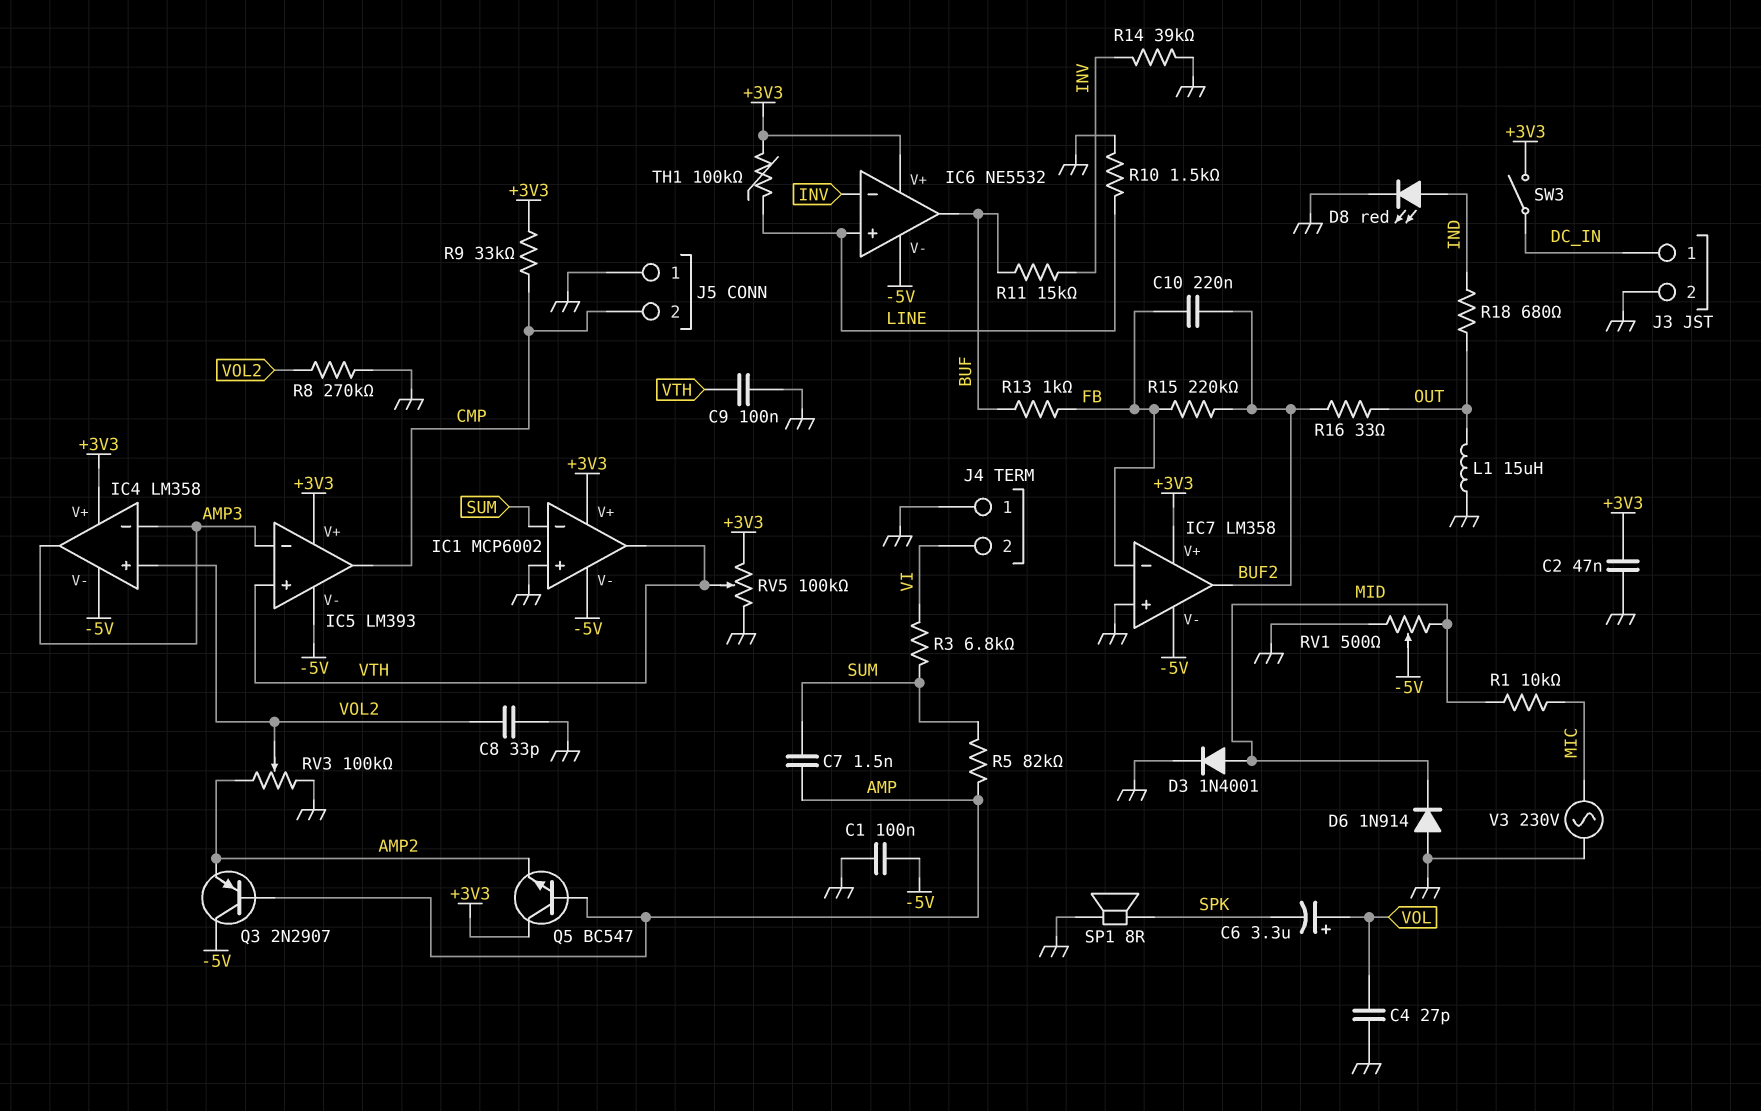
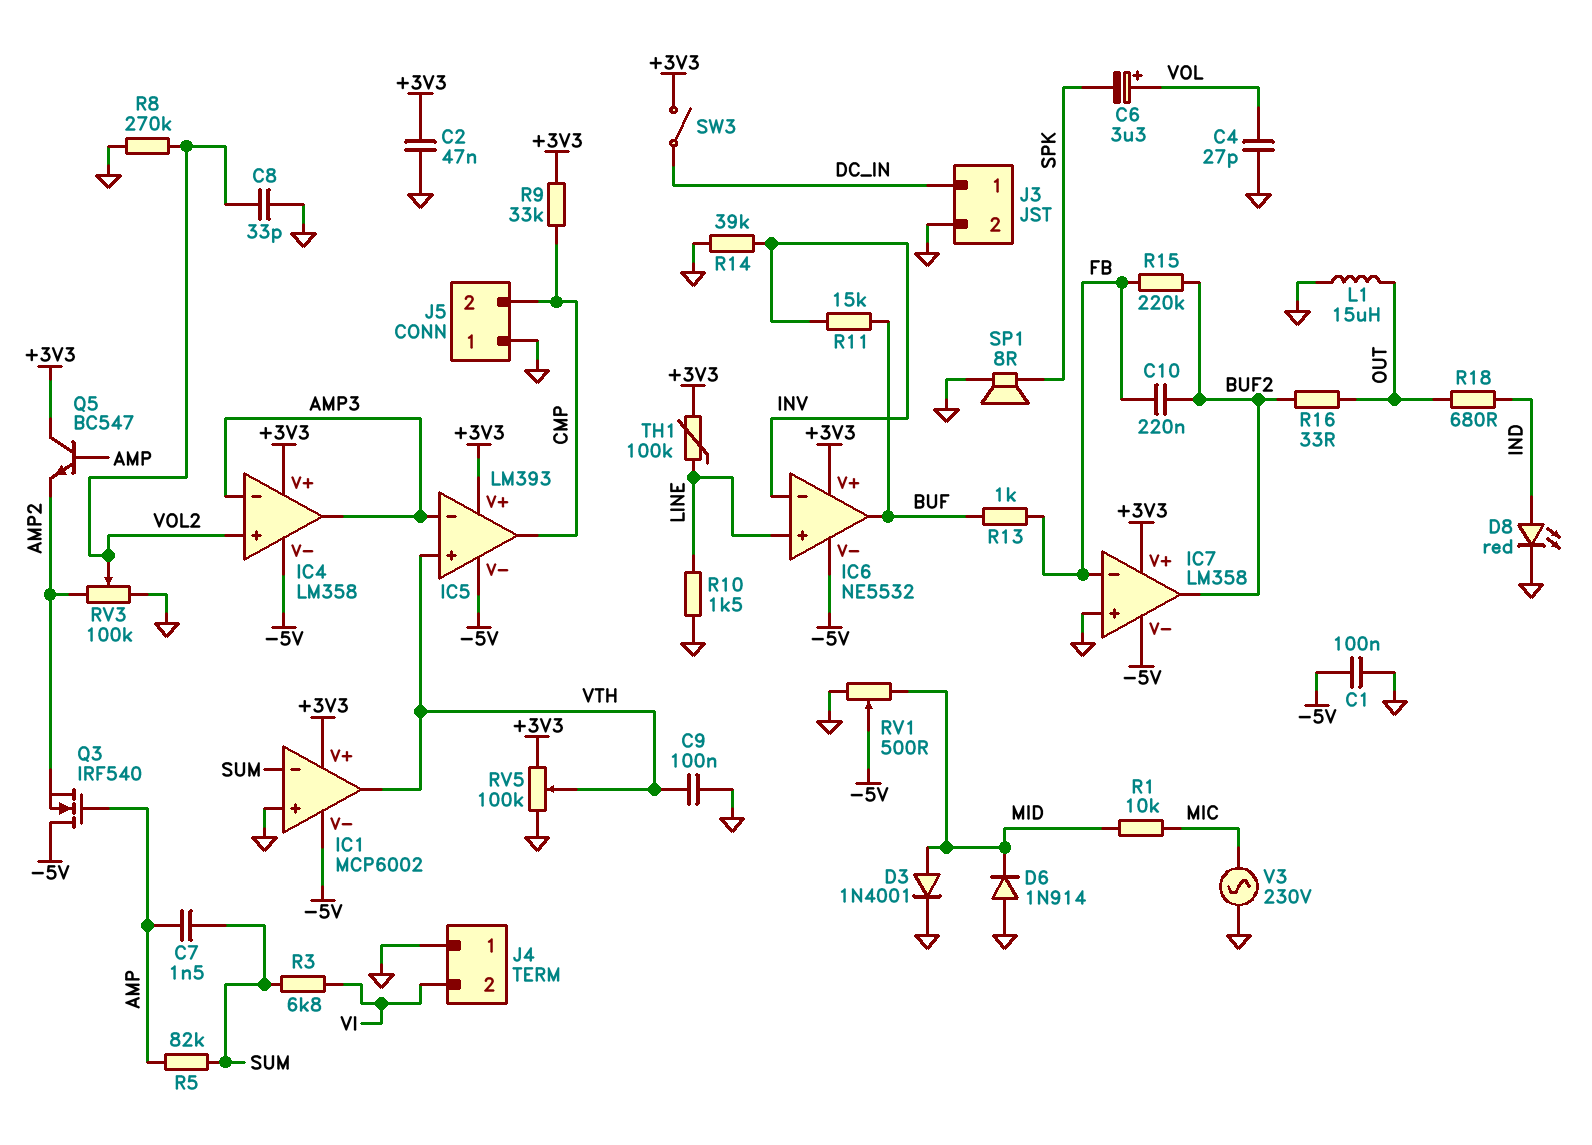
Q3: PNP 2N2907 (B AMP, C -5V, E AMP2) -> NMOS IRF540 (G AMP, D -5V, S AMP2)

